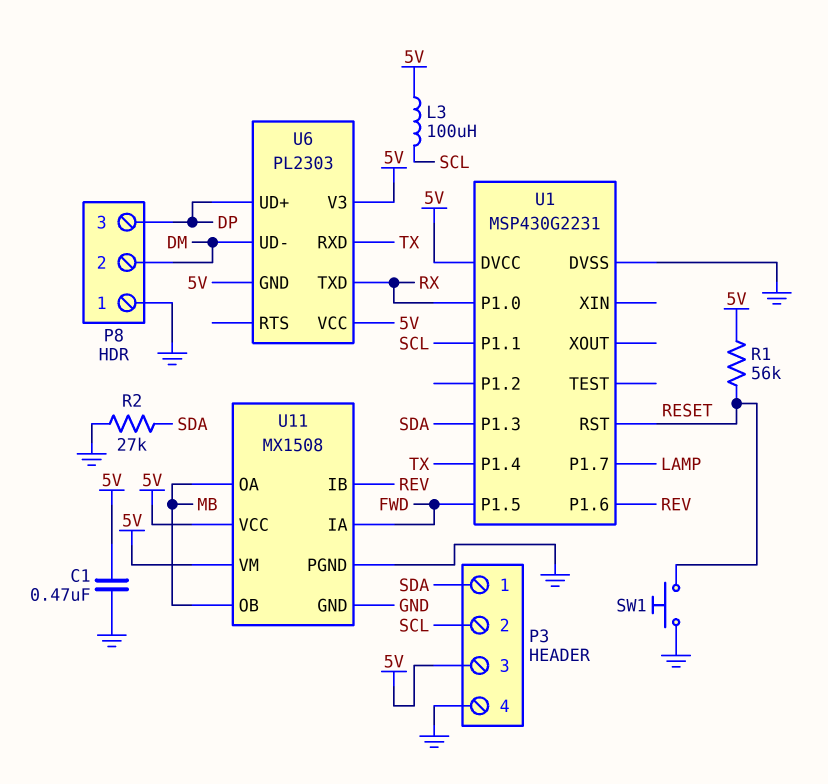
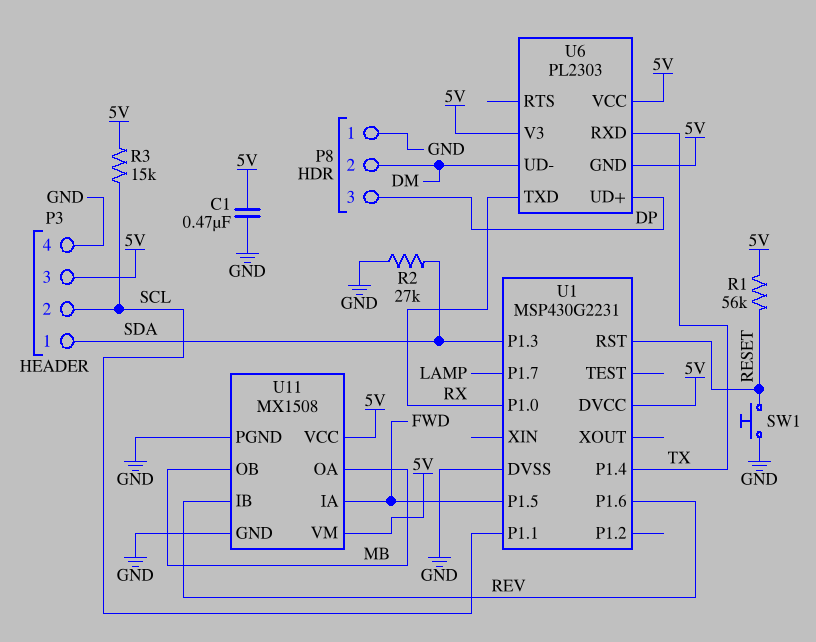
L3: 100uH (5V, SCL) -> none
R3: none -> 15k (5V, SCL)

